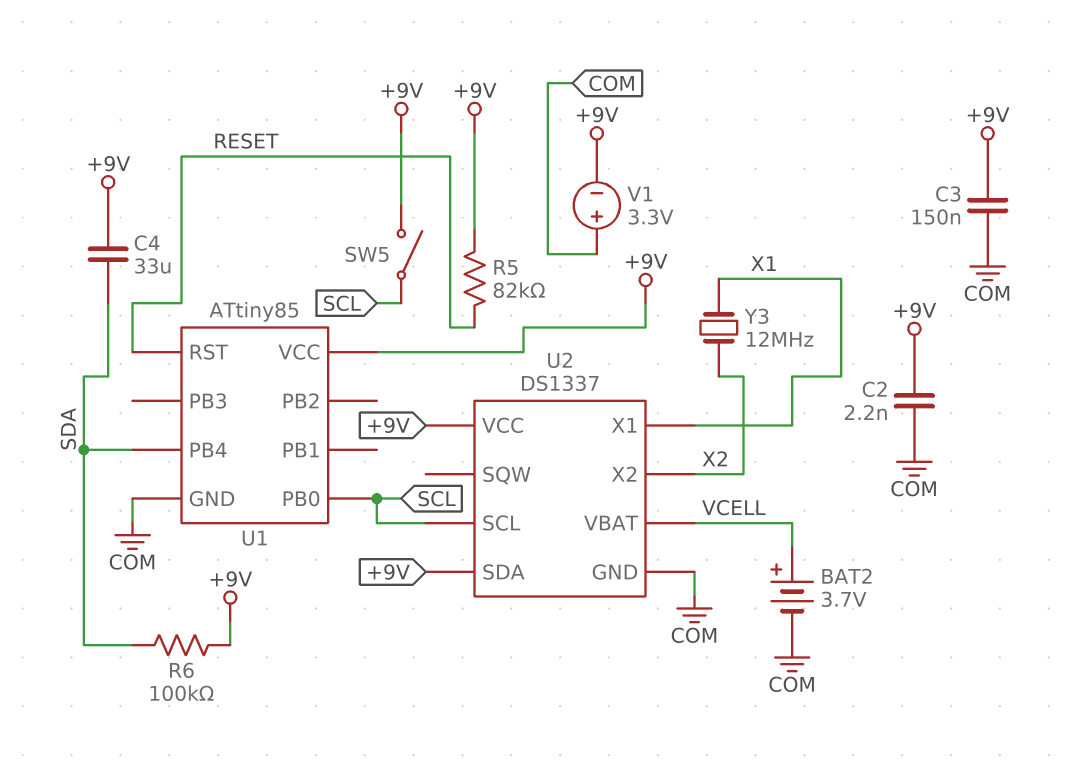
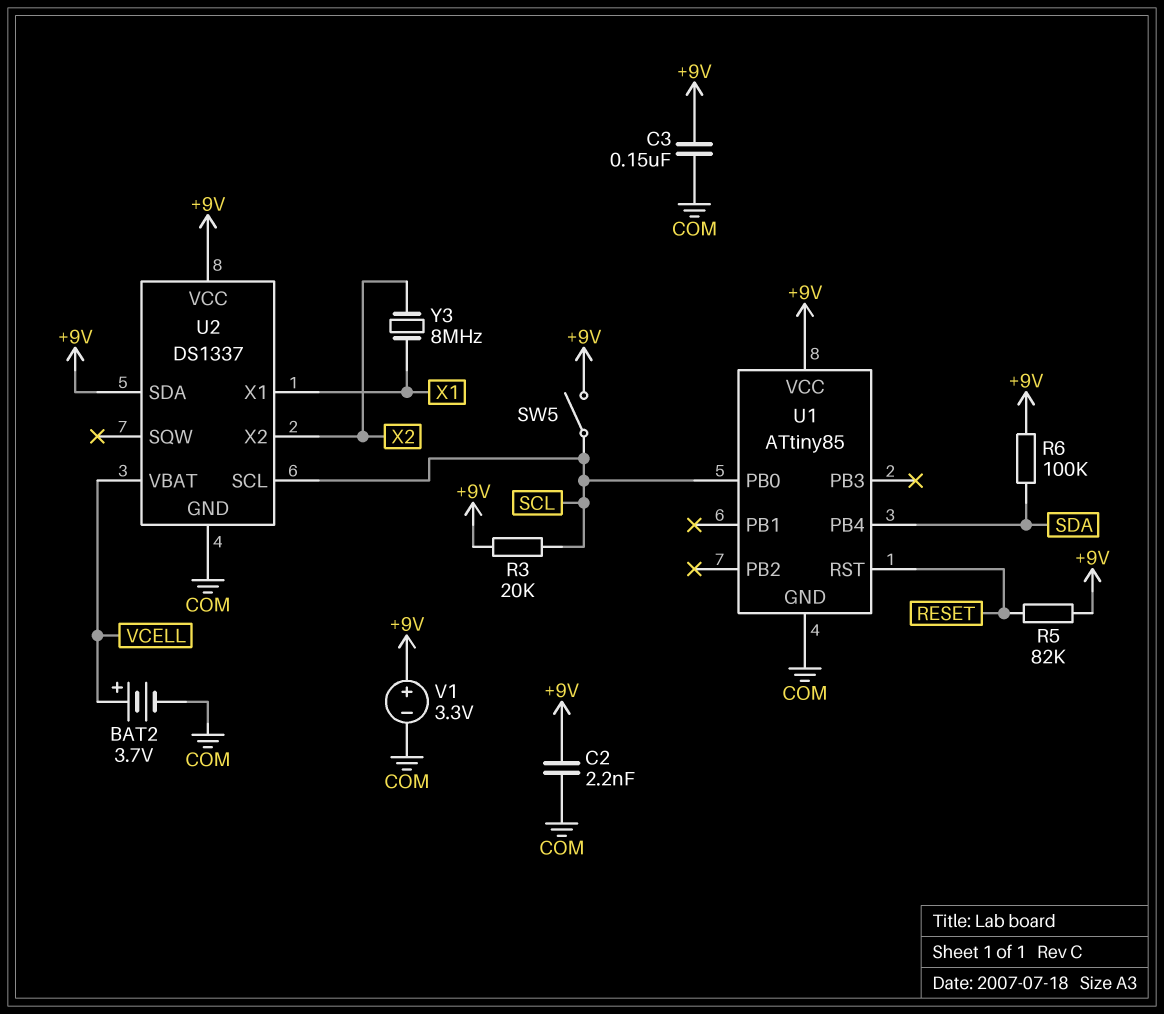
C4: 33uF (+9V, SDA) -> none
R3: none -> 20k (+9V, SCL)
V1: 3.3V (plus COM, minus +9V) -> 3.3V (plus +9V, minus COM)
Y3: 12MHz (X1, X2) -> 8MHz (X1, X2)

